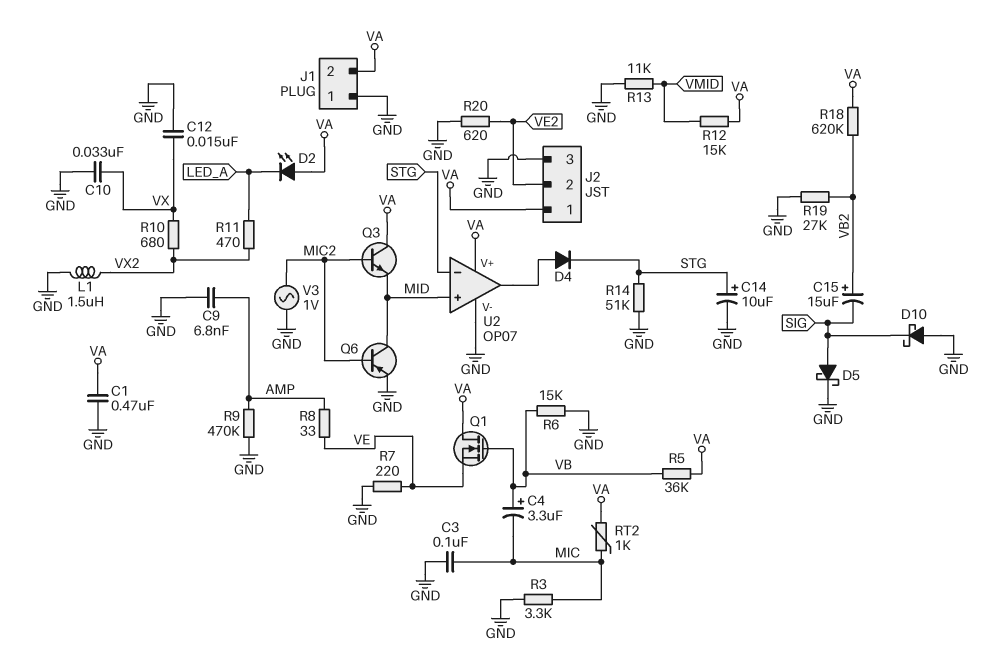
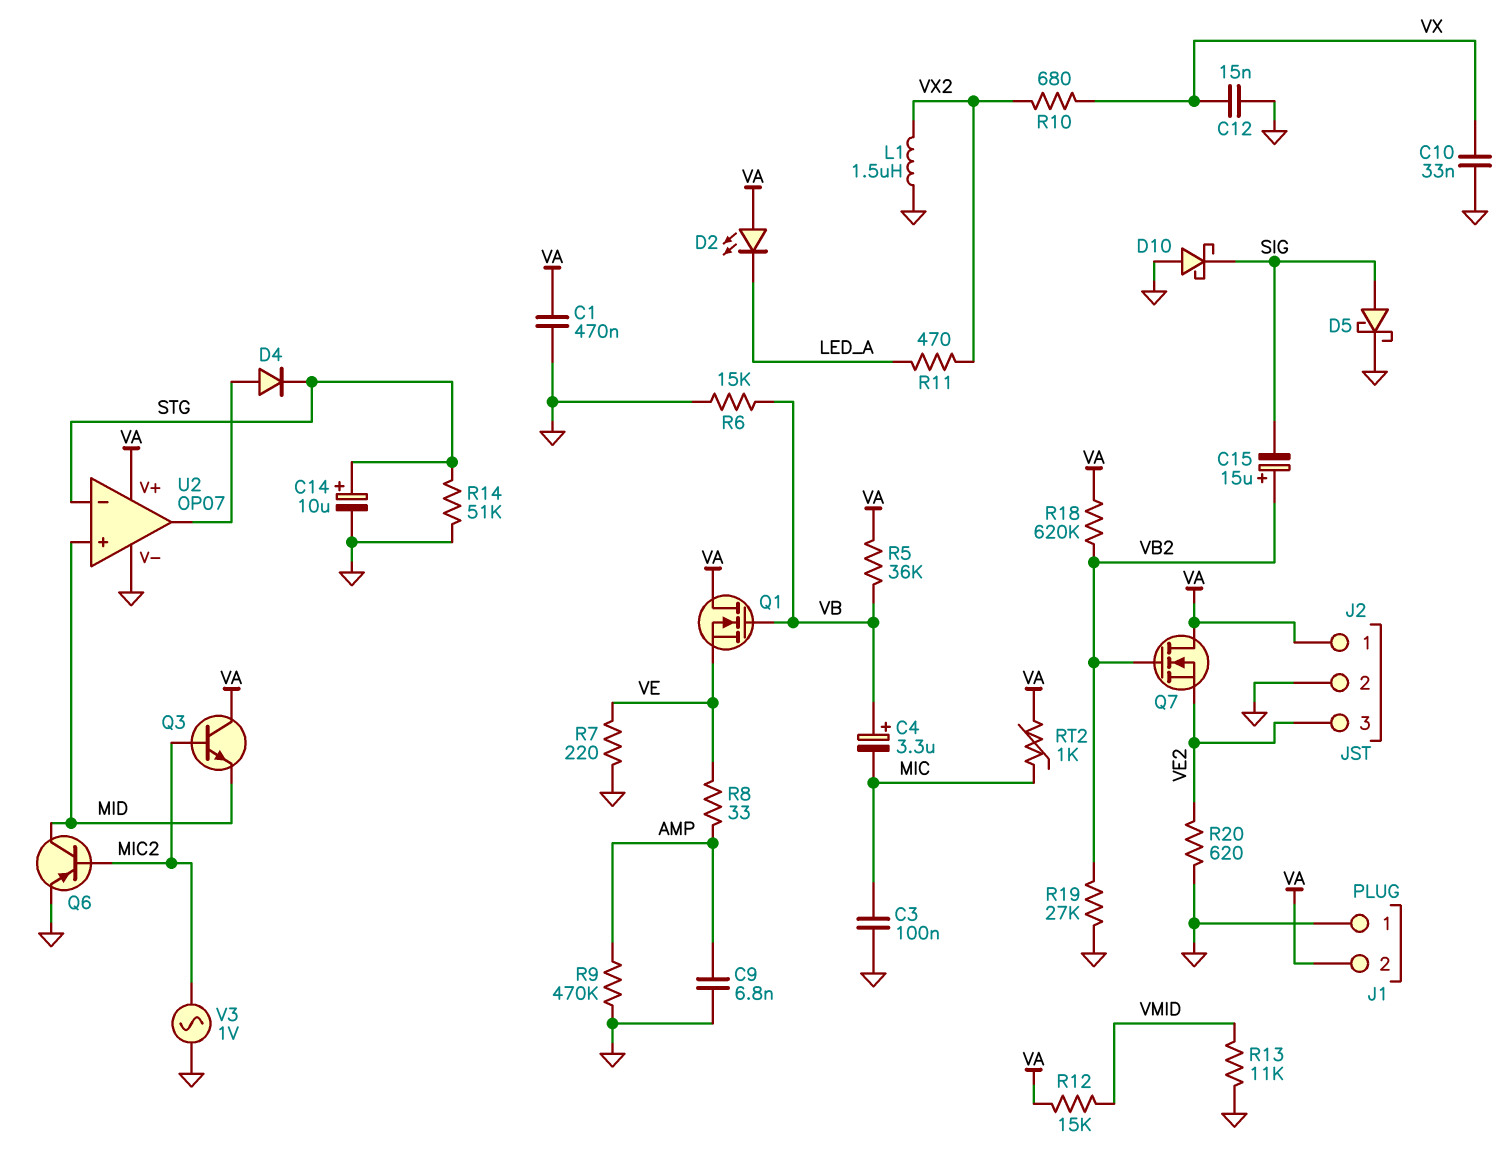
J2 pin 2: VE2 -> GND
J2 pin 3: GND -> VE2
Q7: none -> NMOS (G VB2, D VA, S VE2)
R3: 3.3k (GND, MIC) -> none

